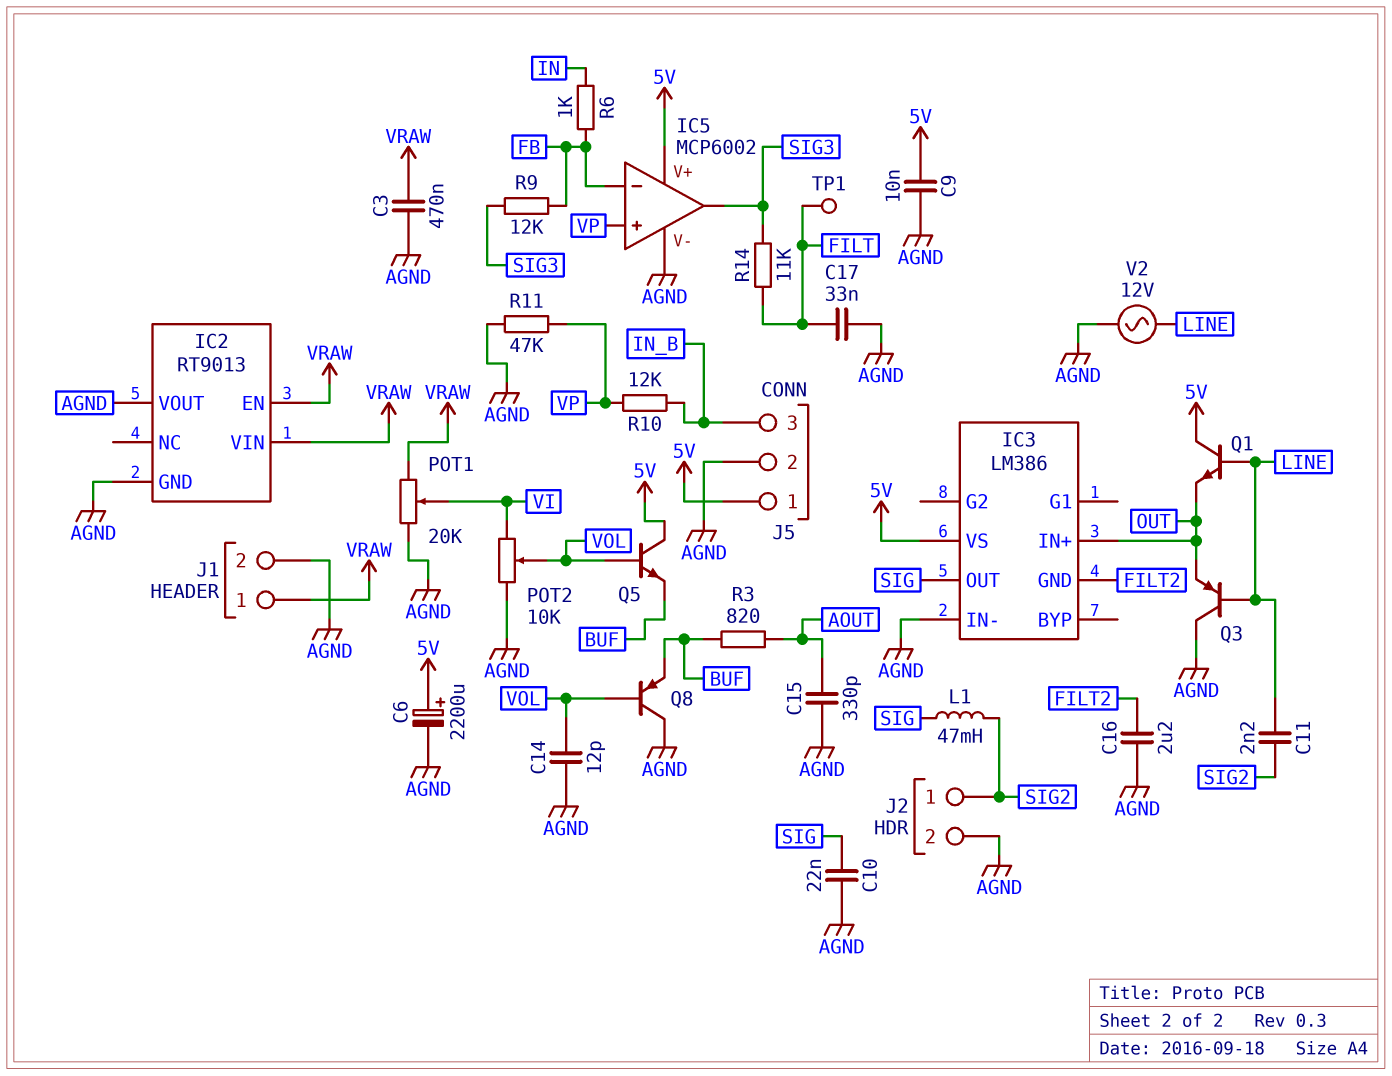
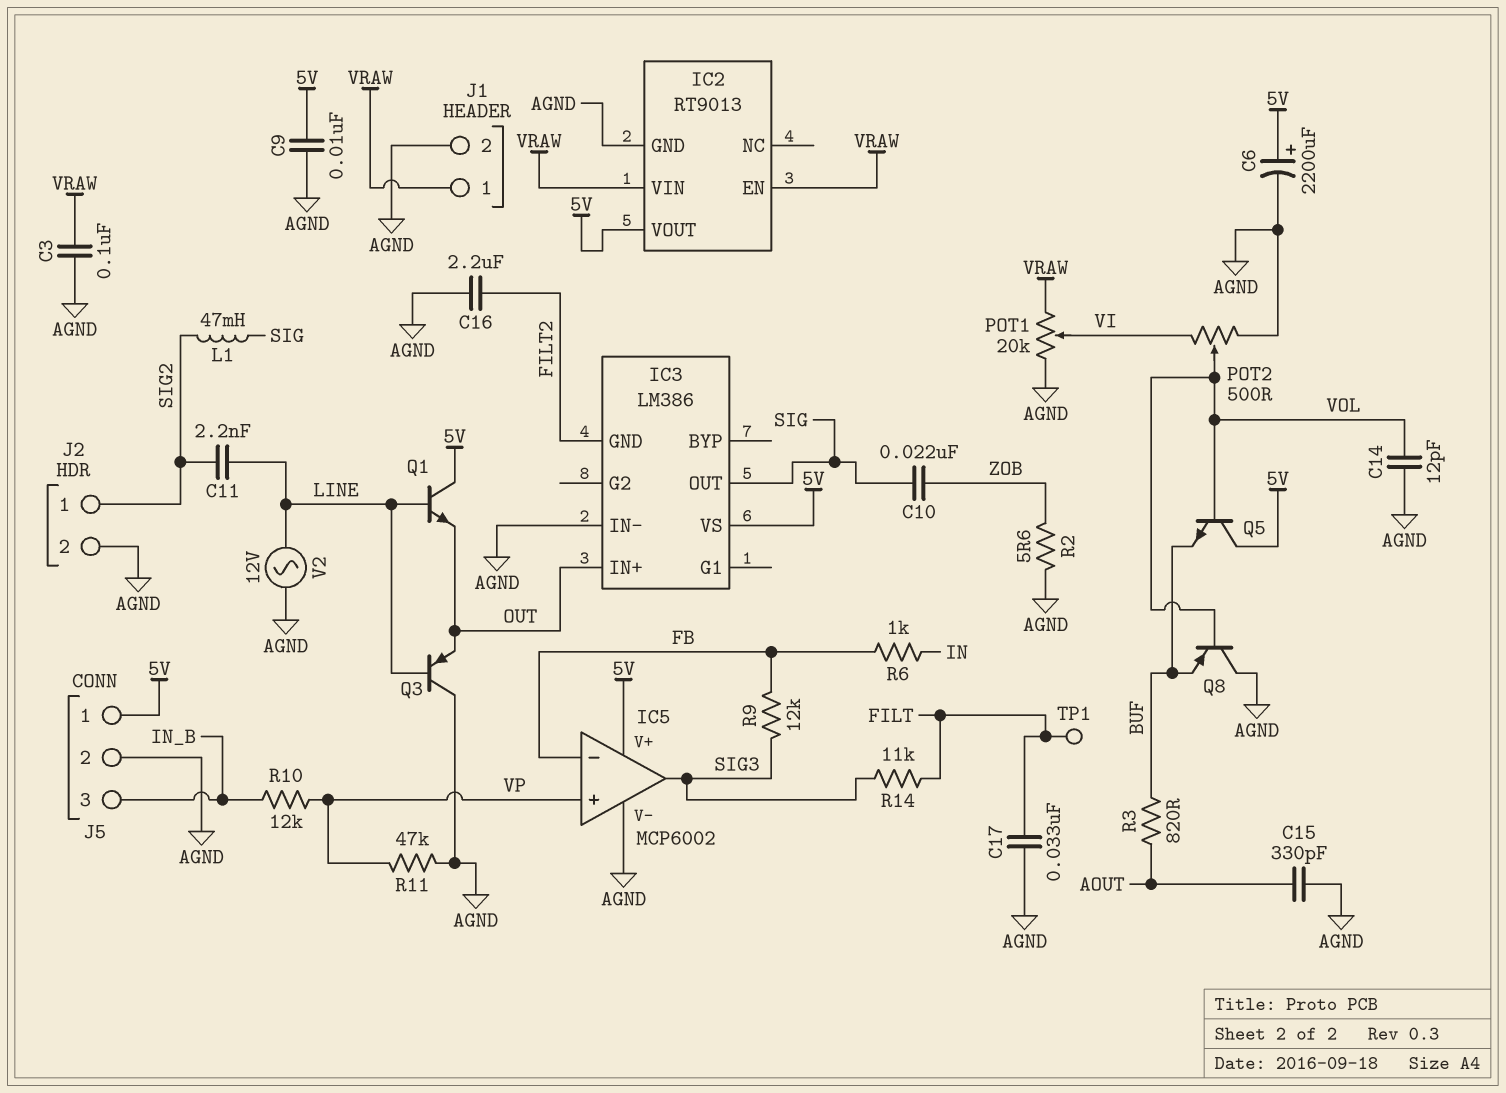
C3: 470nF (AGND, VRAW) -> 100nF (AGND, VRAW)
C10: 22nF (AGND, SIG) -> 22nF (SIG, ZOB)
IC2 pin VOUT: AGND -> 5V
POT2: 10k (AGND, VI, wiper VOL) -> 500 (AGND, VI, wiper VOL)
R2: none -> 5.6 (AGND, ZOB)

